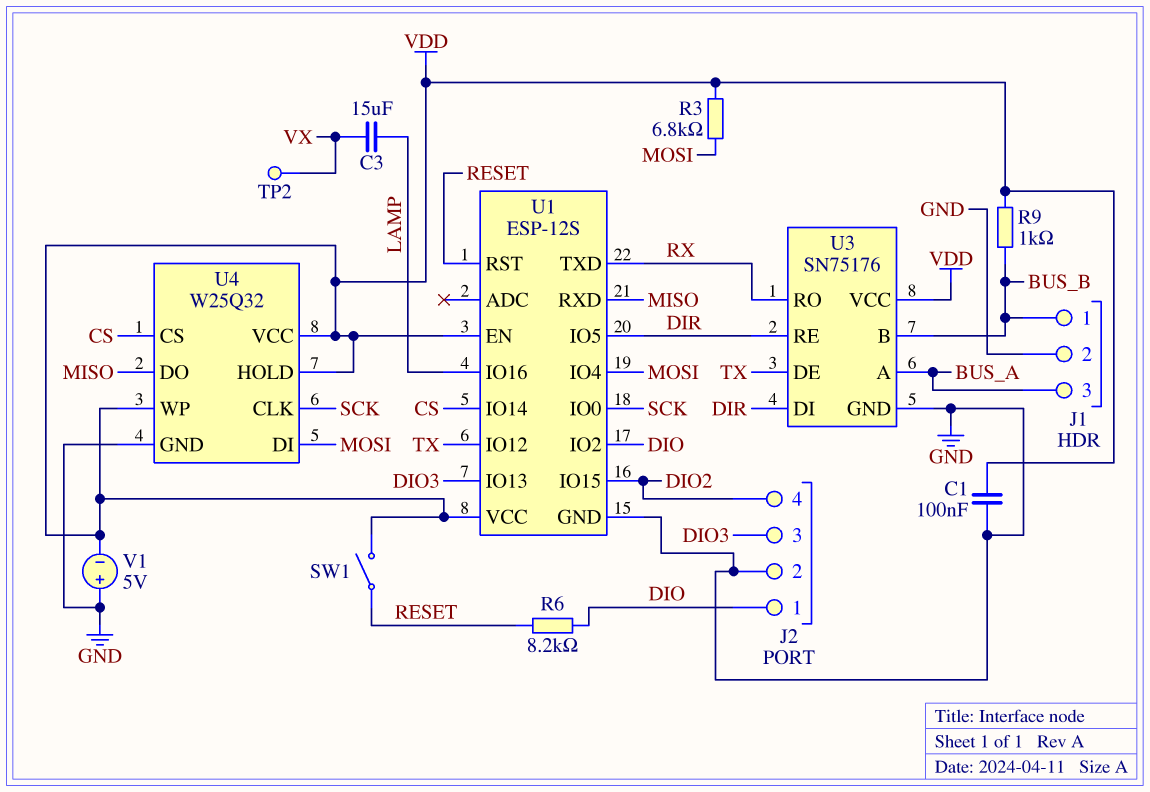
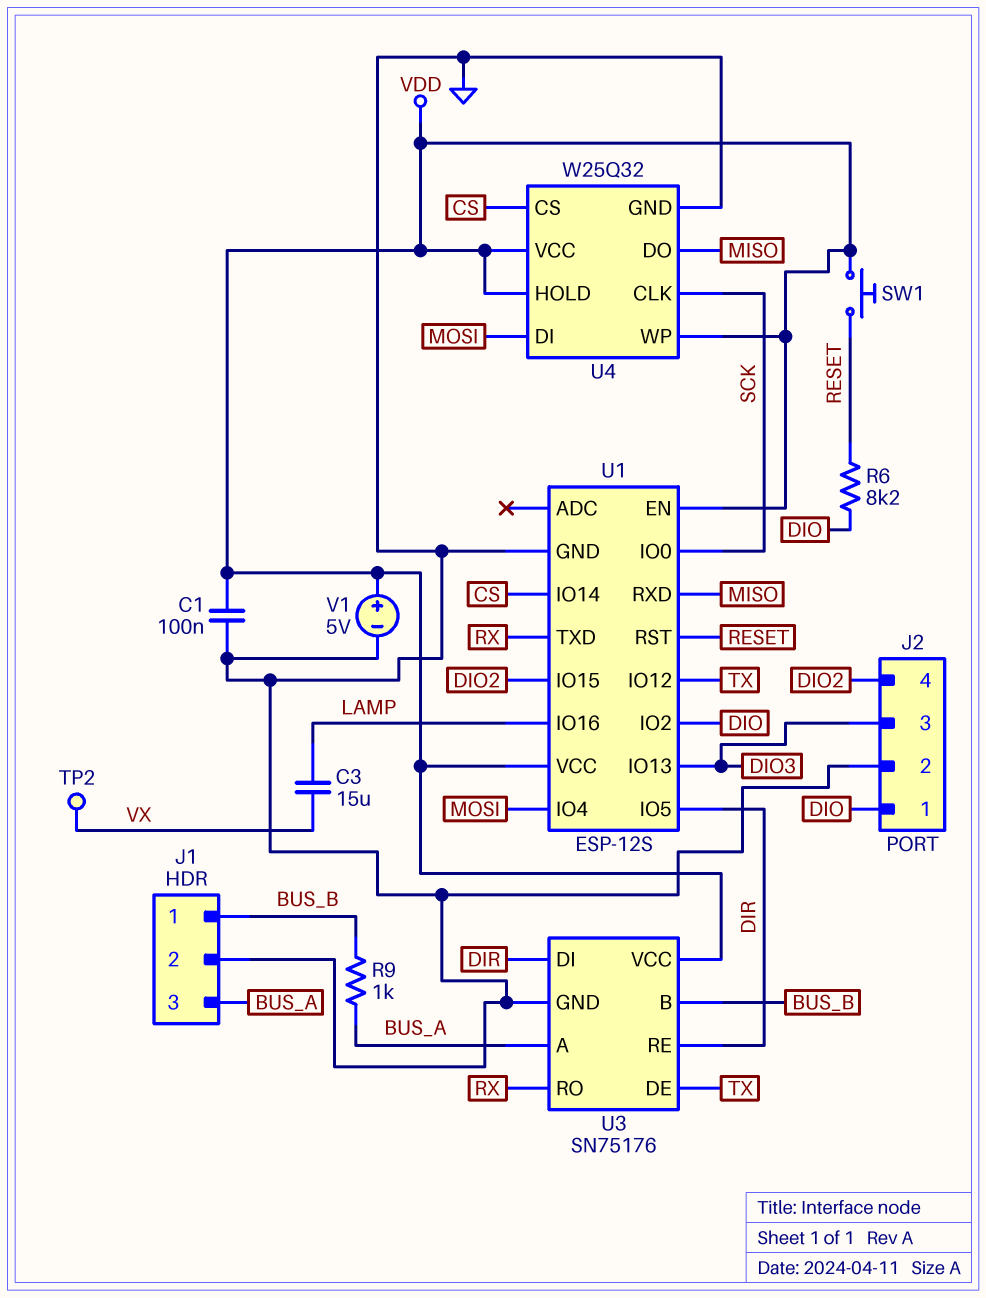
R3: 6.8k (MOSI, VDD) -> none
R9: 1k (BUS_B, VDD) -> 1k (BUS_A, BUS_B)
SW1: switch (RESET, VDD) -> button (RESET, VDD)
V1: 5V (plus GND, minus VDD) -> 5V (plus VDD, minus GND)

